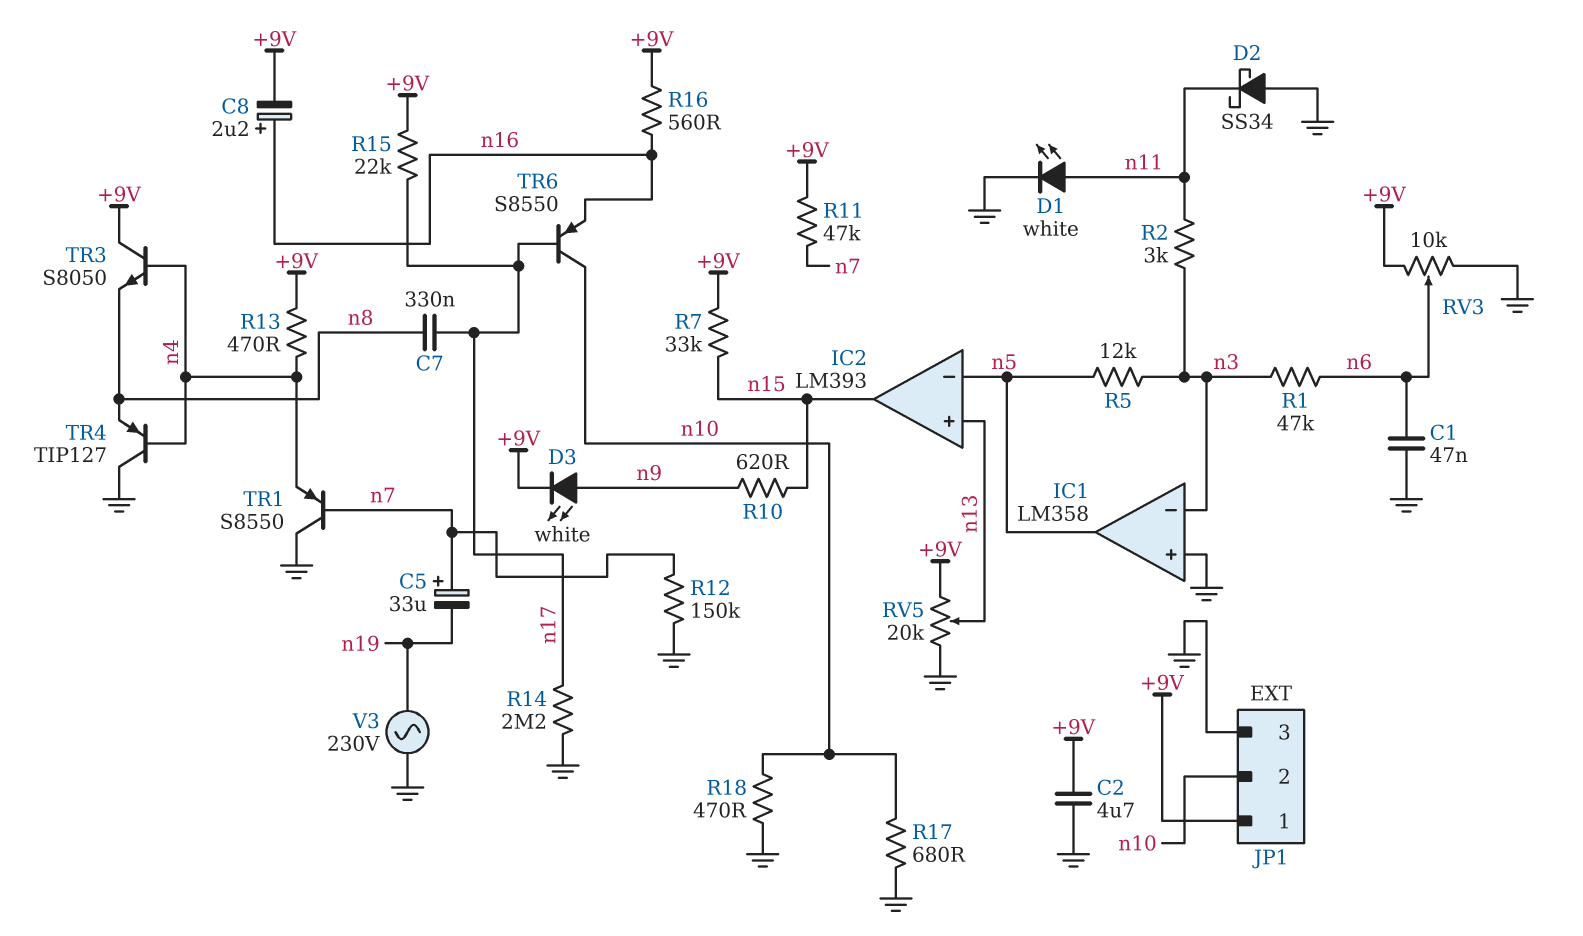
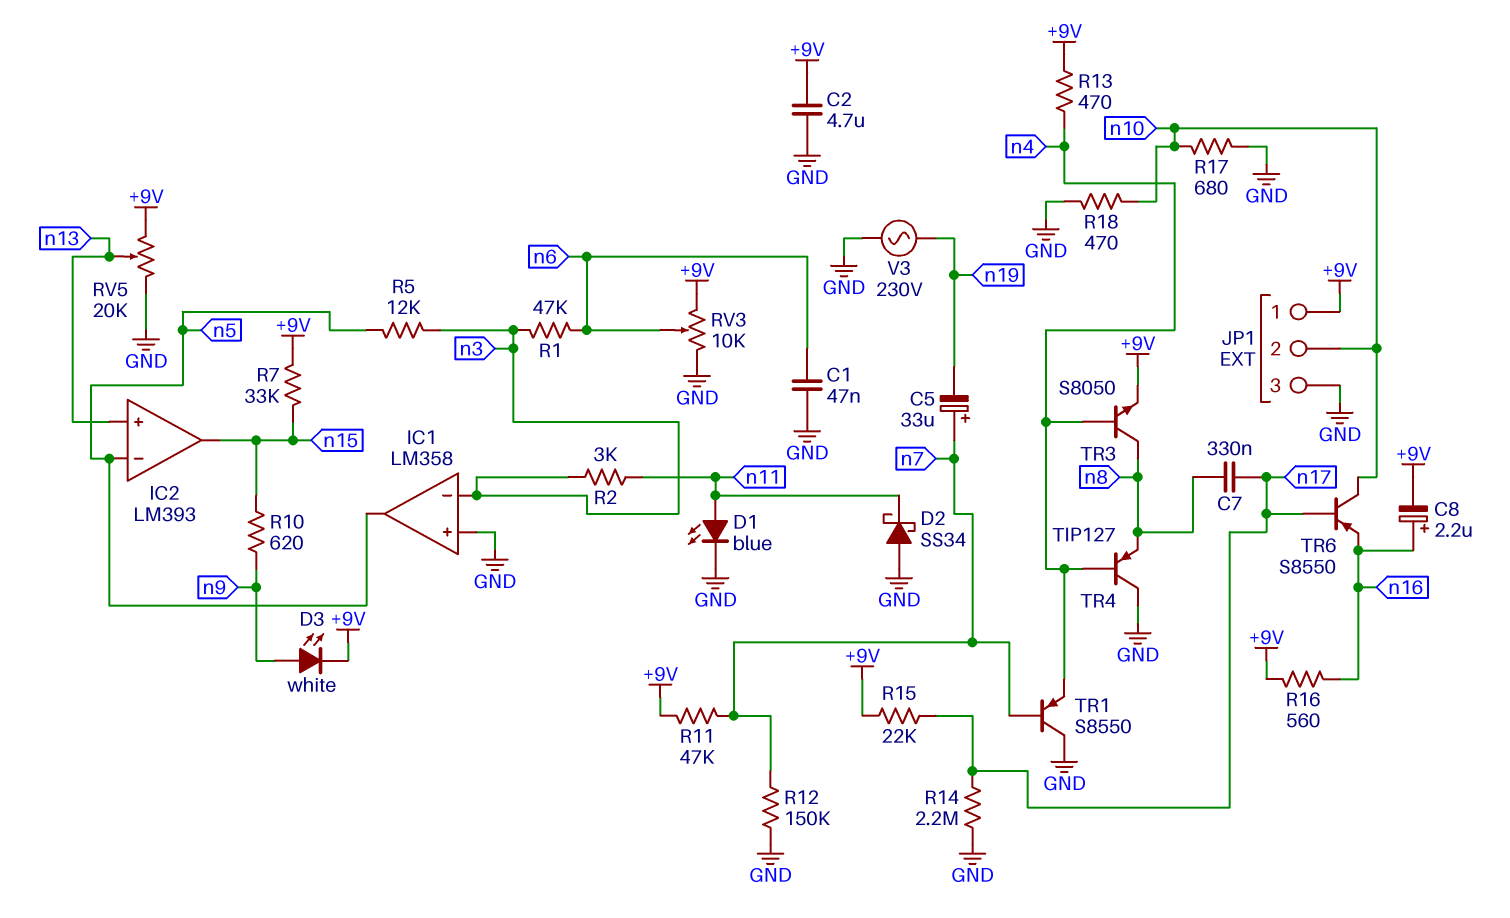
D1: LED white (A n11, K GND) -> LED blue (A n11, K GND)
TR3: NPN S8050 (B n4, C +9V, E n8) -> NPN S8050 (B n4, C n8, E +9V)

